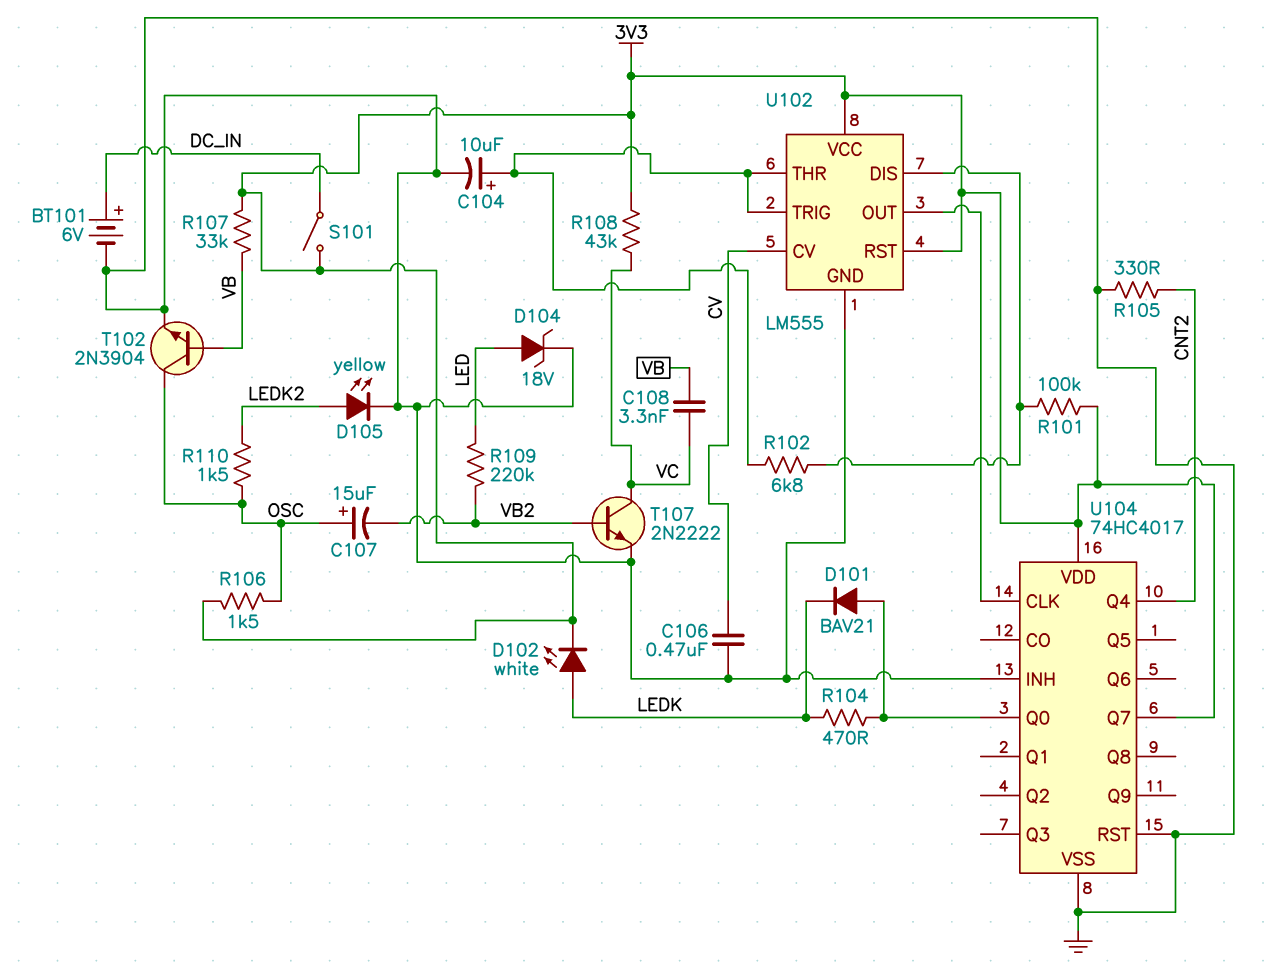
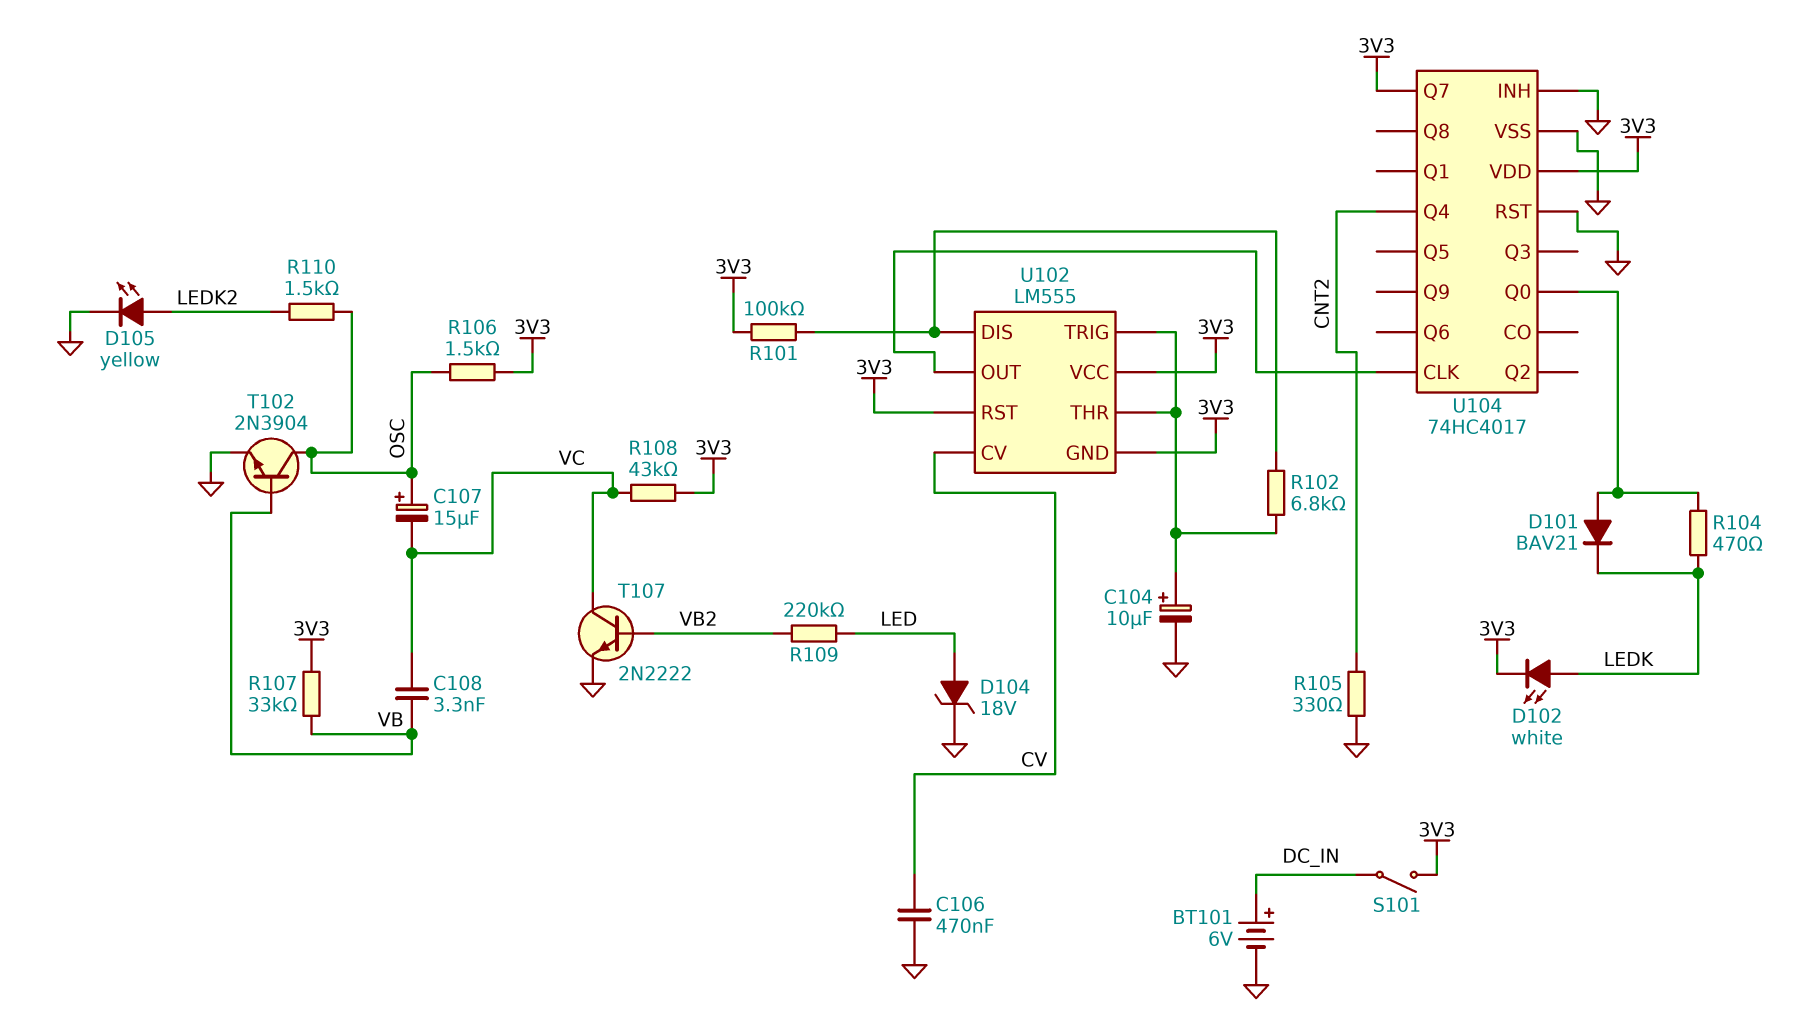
C107: 15uF (plus OSC, minus VB2) -> 15uF (plus OSC, minus VC)
U102 pin GND: GND -> 3V3

